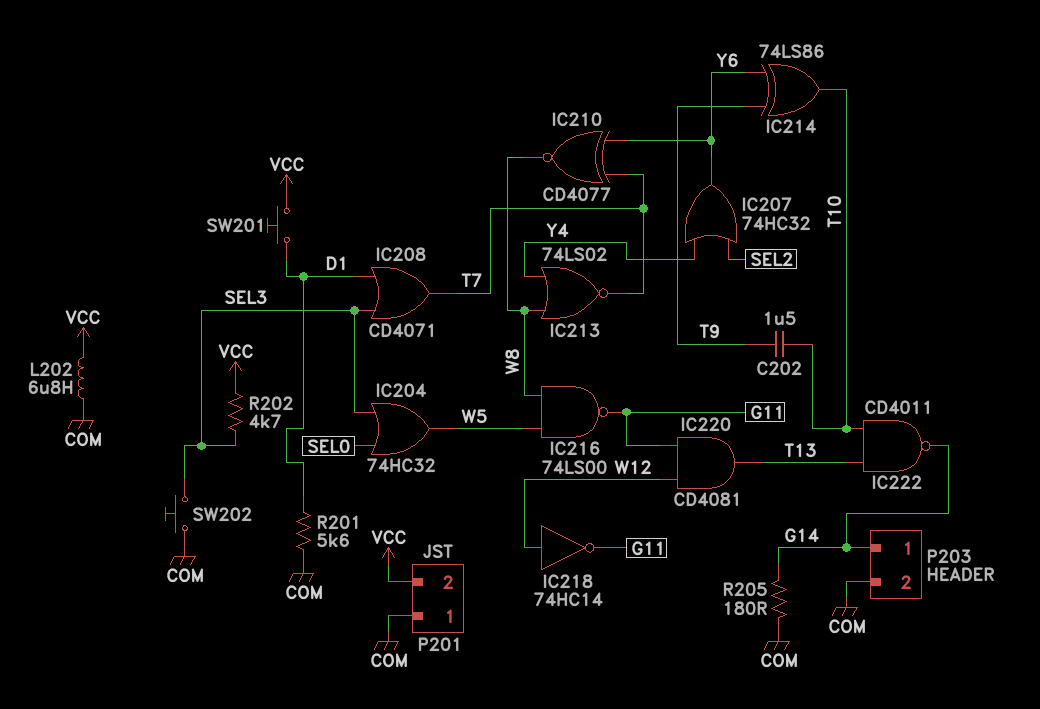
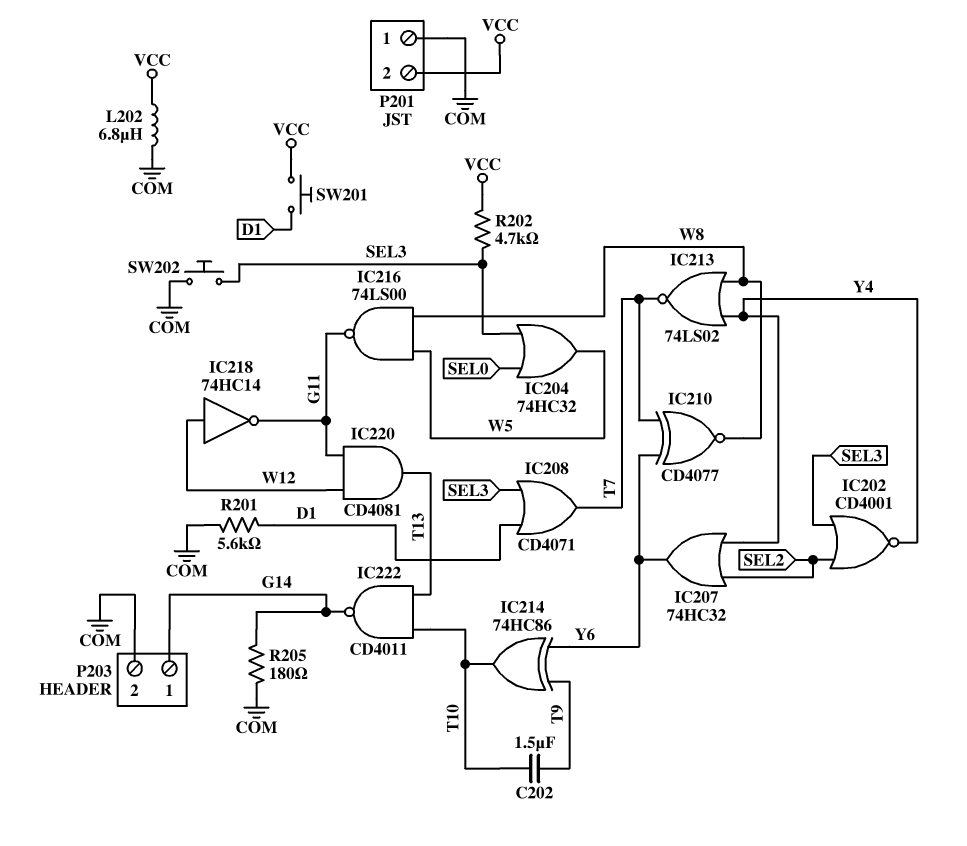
IC202: none -> NOR CD4001 (in SEL2, in SEL3, out Y4)
IC214: XOR 74LS86 (in T9, in Y6, out T10) -> XOR 74HC86 (in T9, in Y6, out T10)

